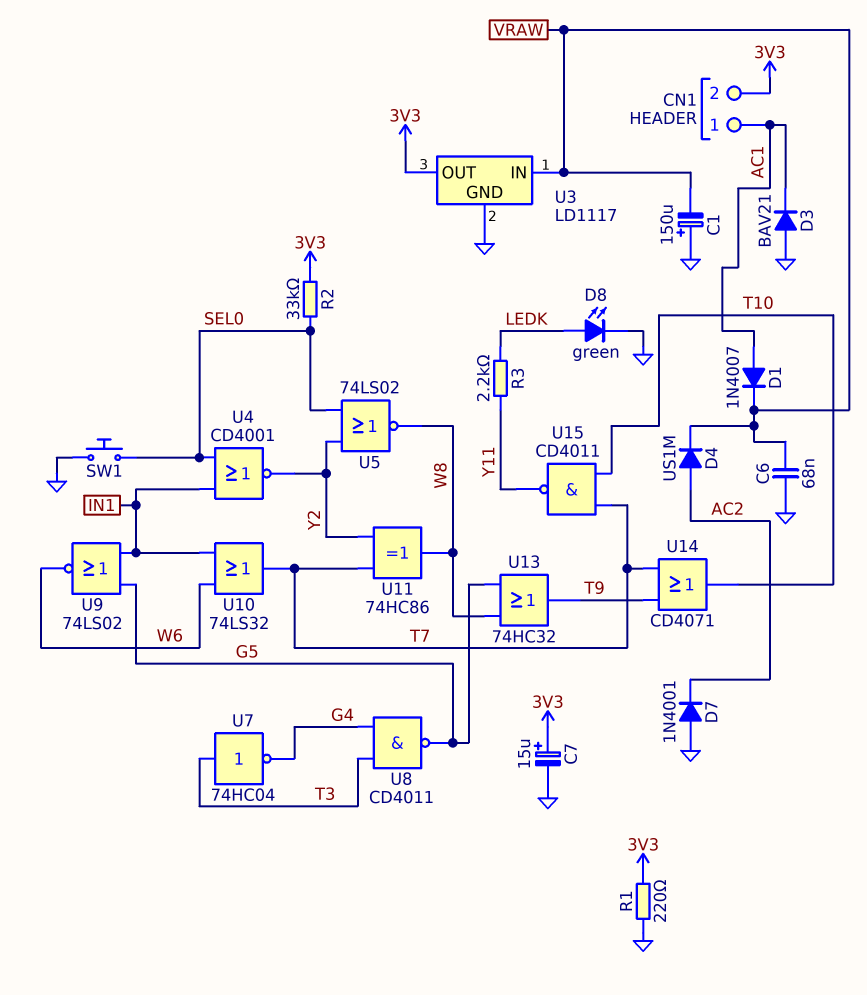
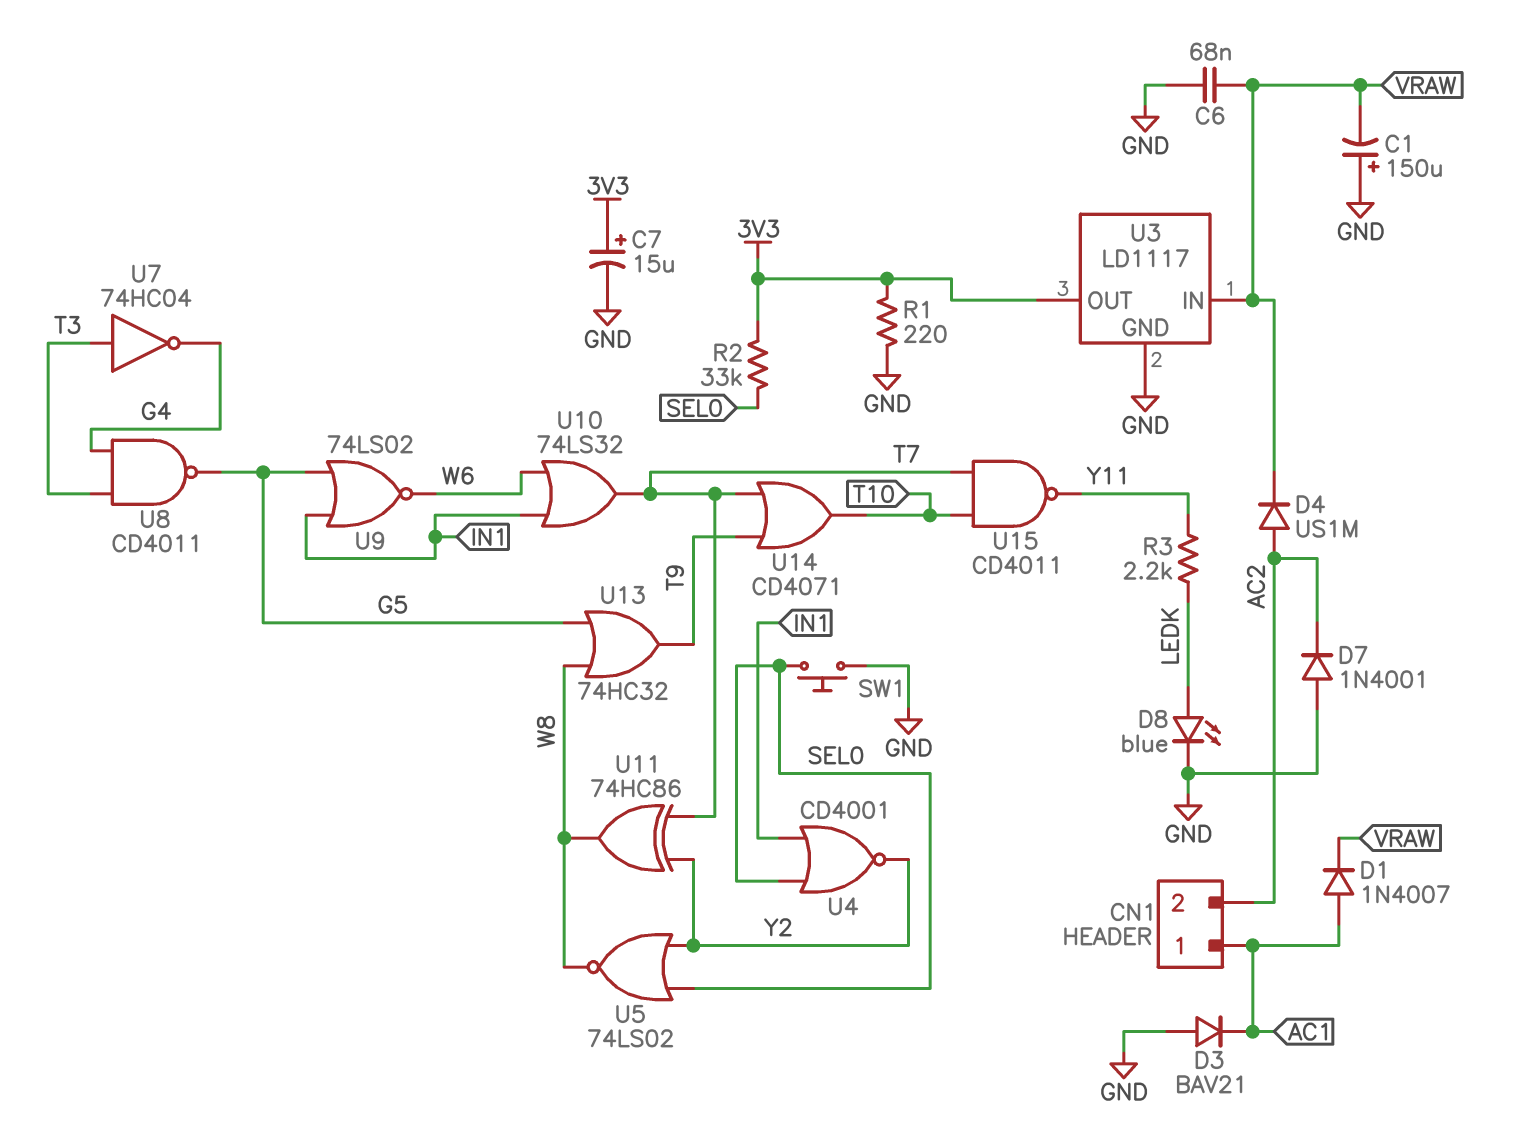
CN1 pin 2: 3V3 -> AC2
D8: LED green (A LEDK, K GND) -> LED blue (A LEDK, K GND)

